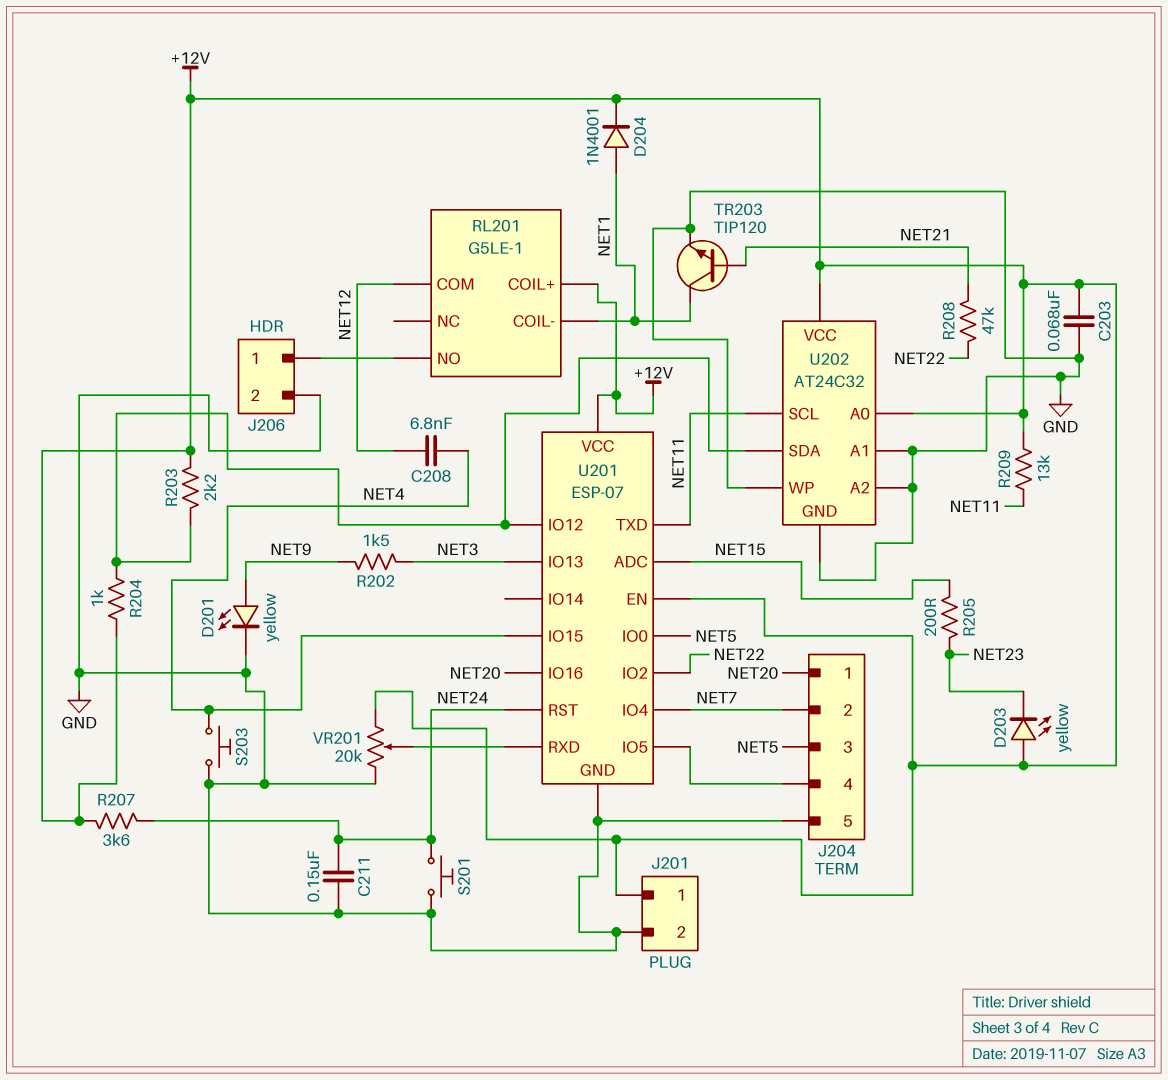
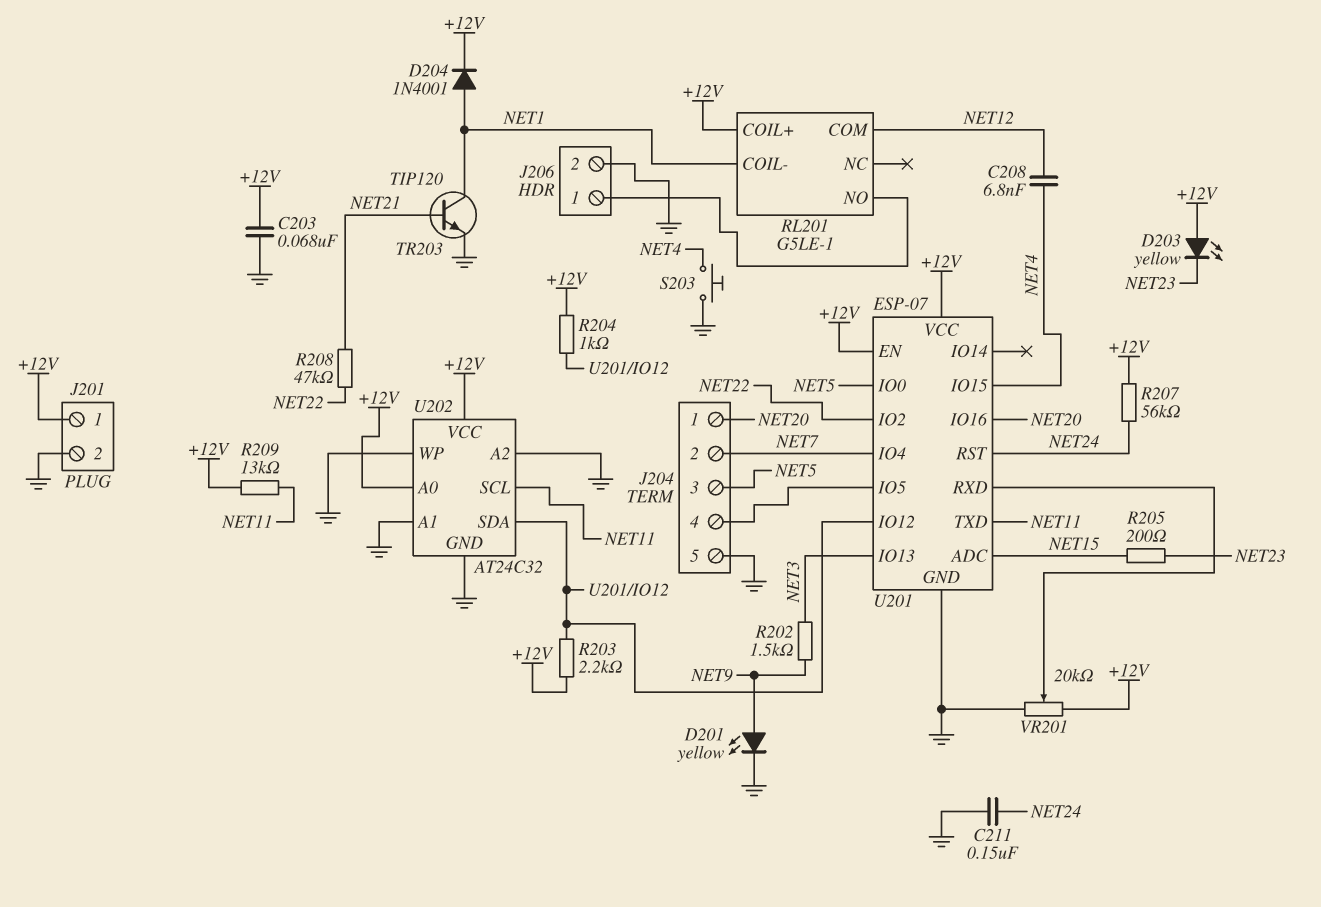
R207: 3.6k (+12V, NET24) -> 56k (+12V, NET24)
S201: button (GND, NET24) -> none

